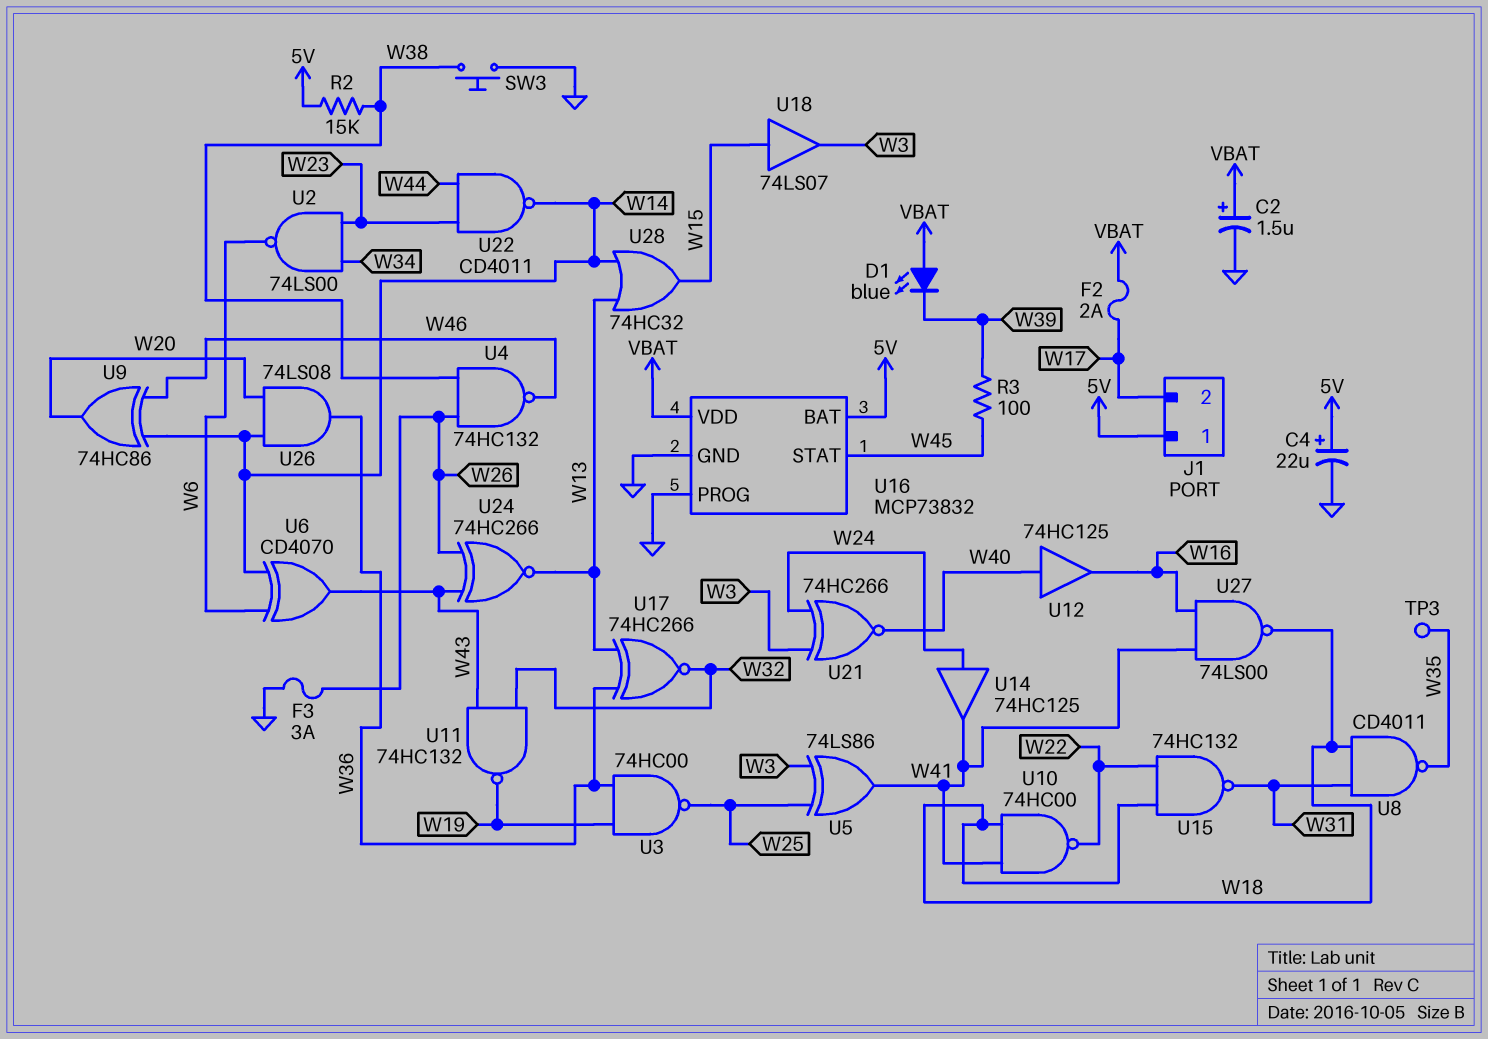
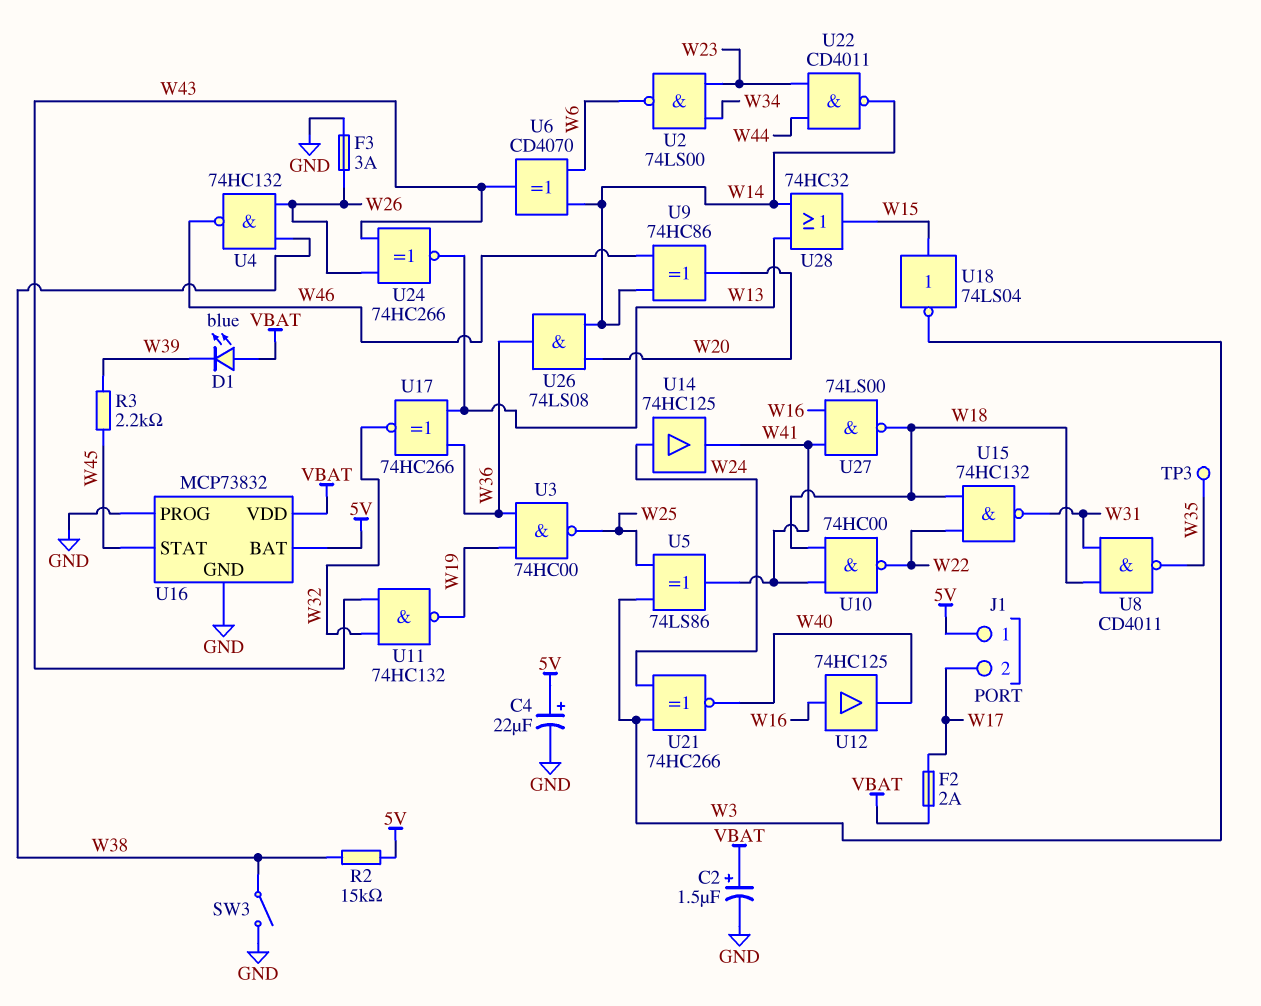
R3: 100 (W39, W45) -> 2.2k (W39, W45)
SW3: button (GND, W38) -> switch (GND, W38)
U12: buffer 74HC125 (in W40, out W16) -> buffer 74HC125 (in W16, out W40)
U18: buffer 74LS07 (in W15, out W3) -> NOT 74LS04 (in W15, out W3)

